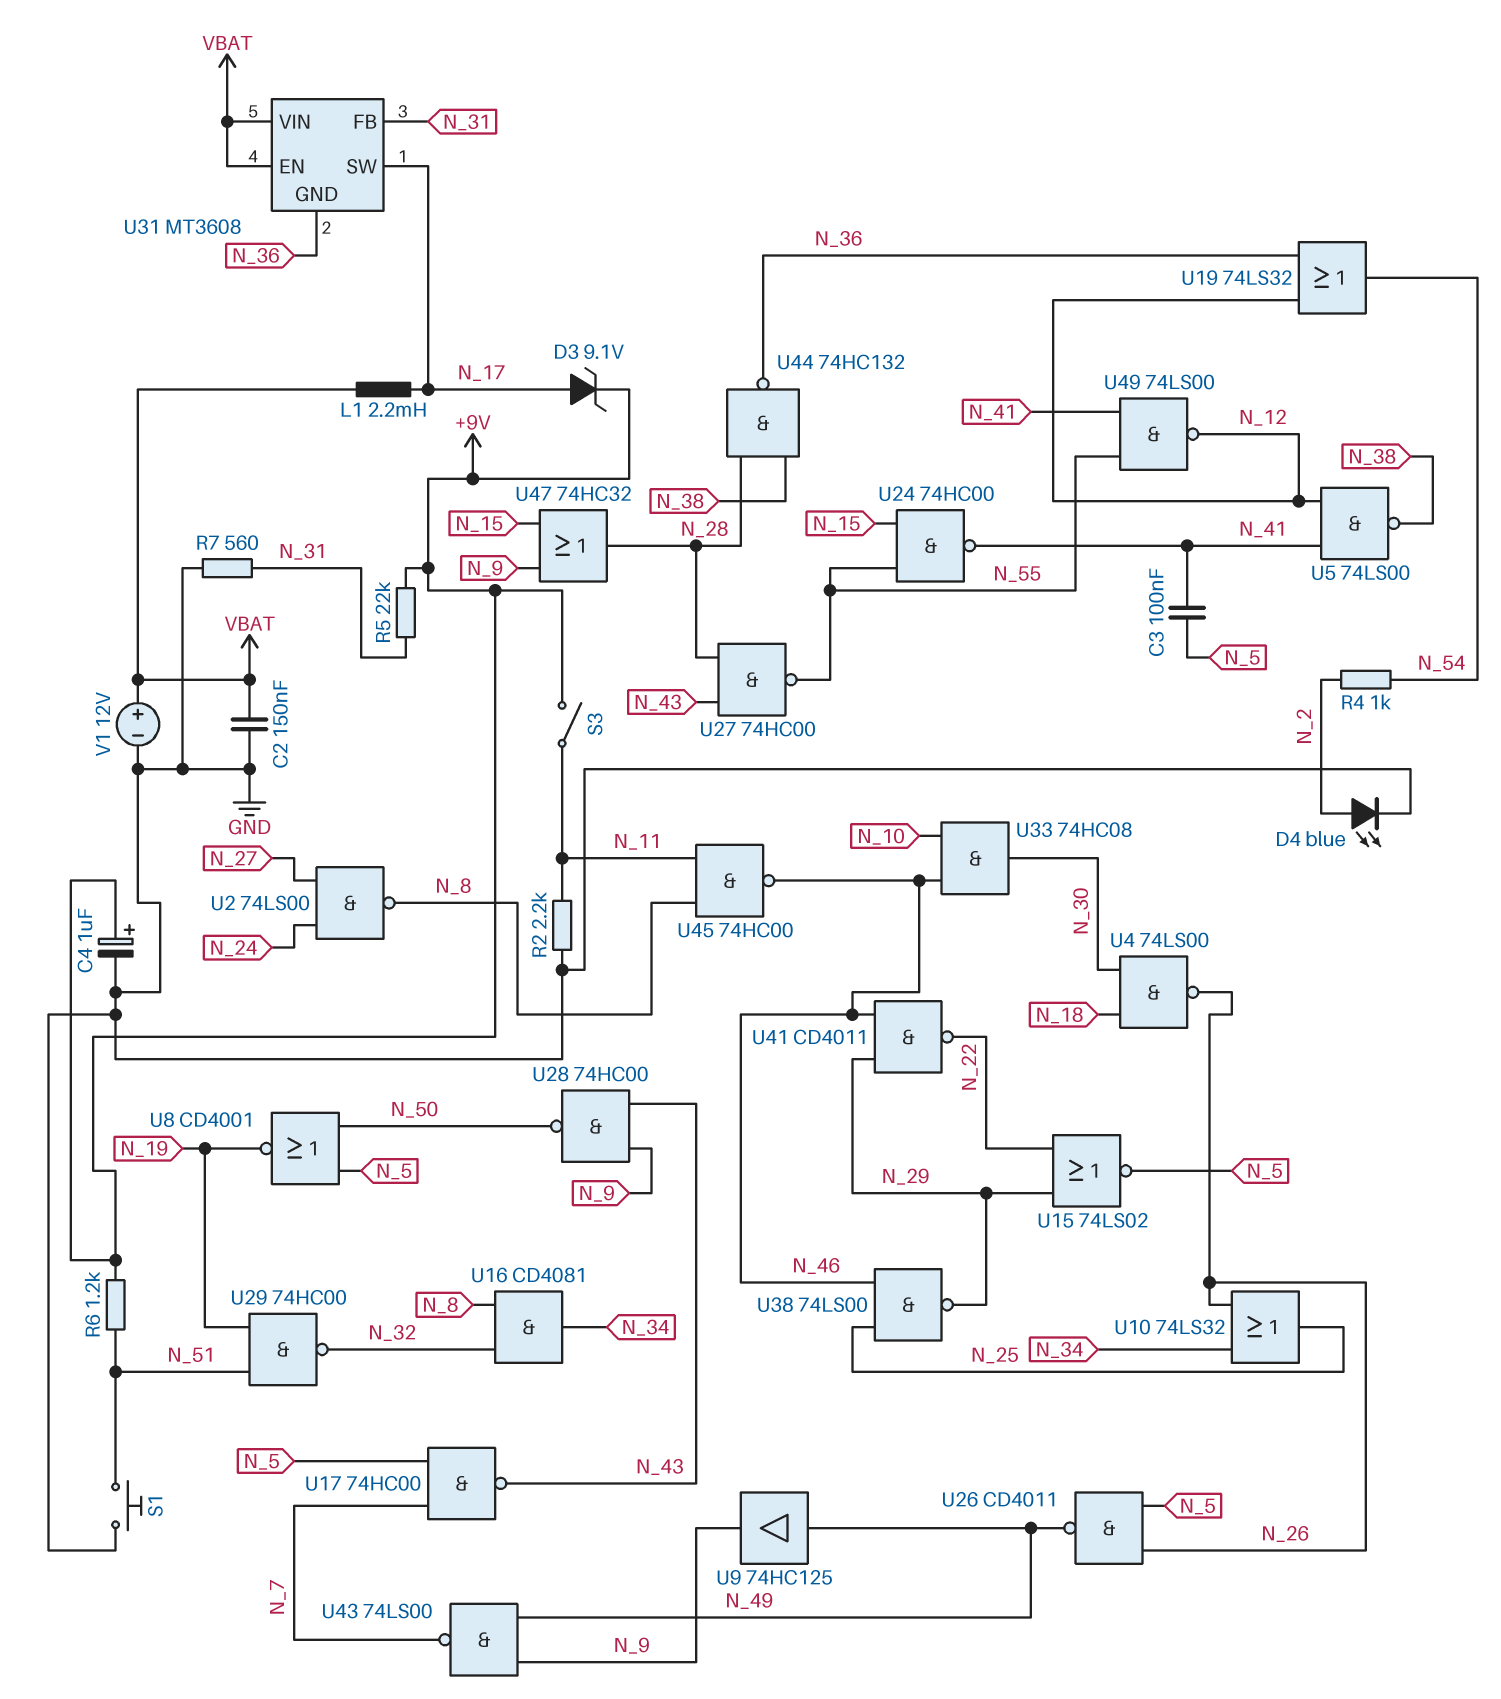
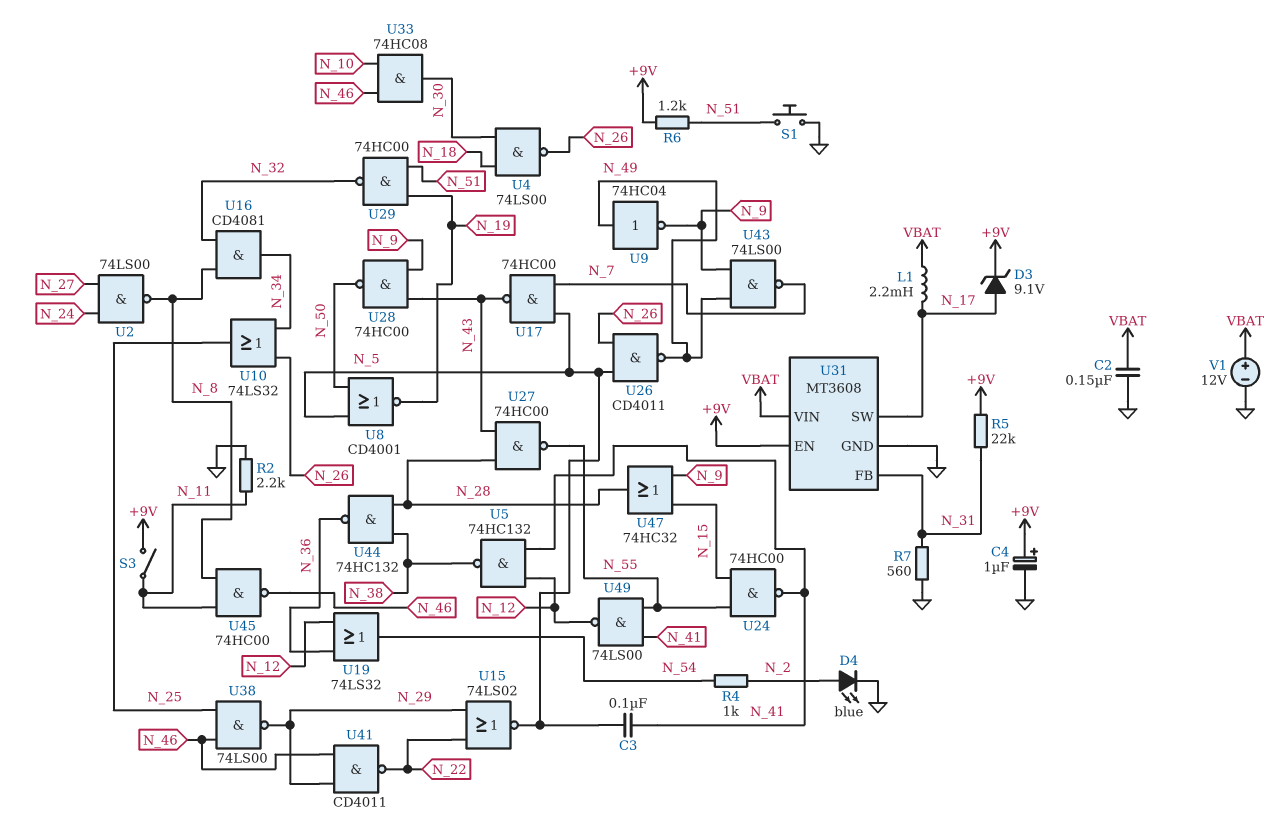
U5: NAND 74LS00 (in N_12, in N_41, out N_38) -> NAND 74HC132 (in N_12, in N_41, out N_38)
U9: buffer 74HC125 (in N_49, out N_9) -> NOT 74HC04 (in N_49, out N_9)
U31 pin EN: VBAT -> +9V
U31 pin GND: N_36 -> GND

